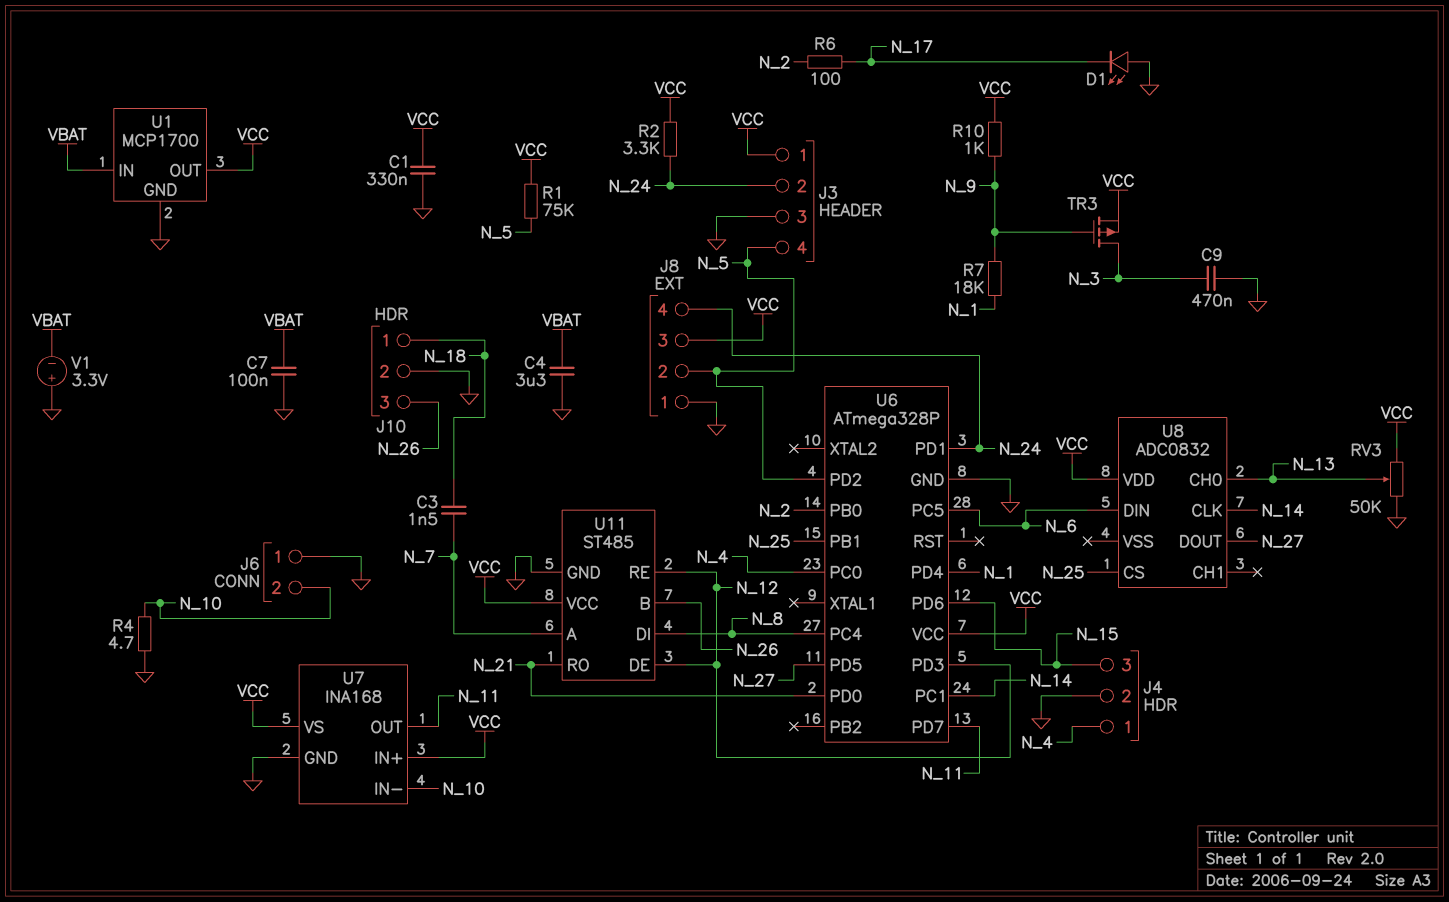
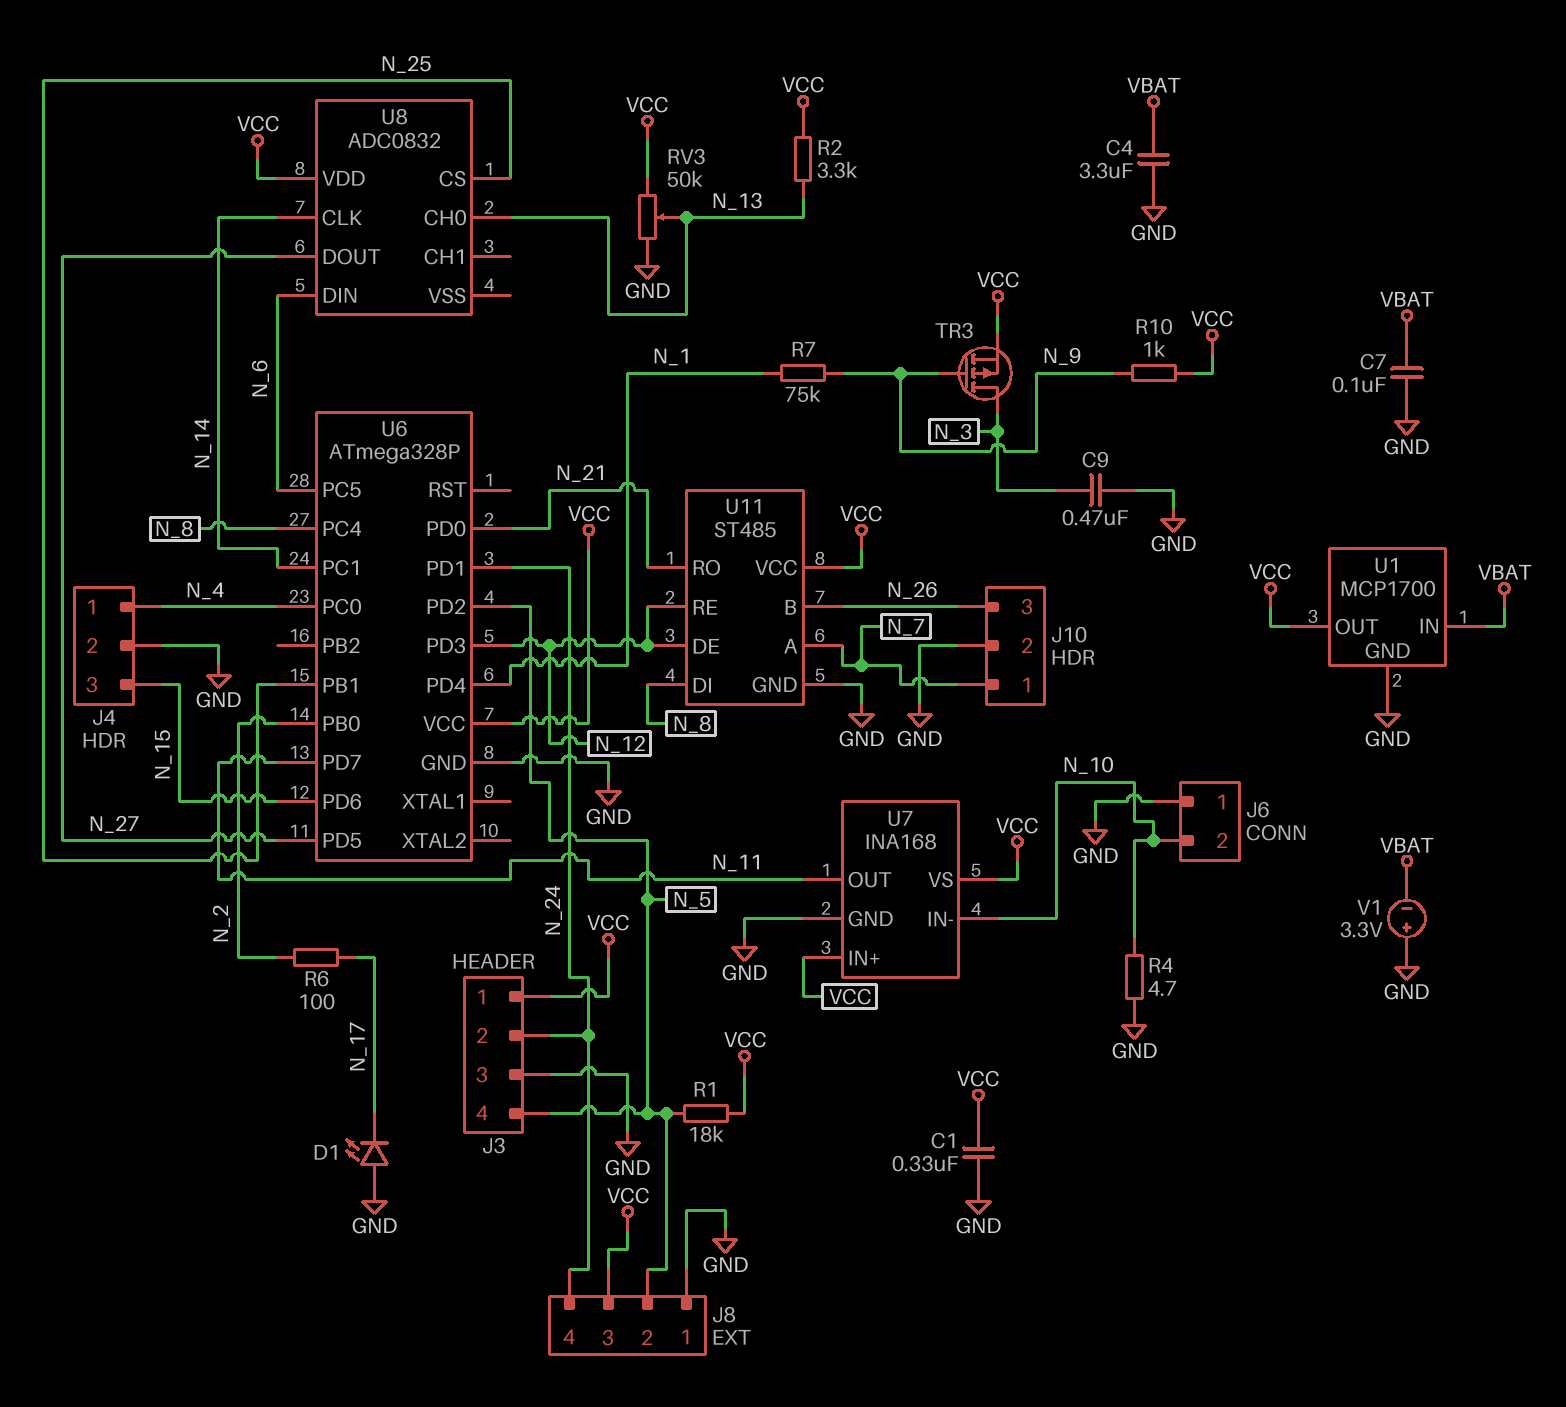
C3: 1.5nF (N_7, N_18) -> none
J10 pin 1: N_18 -> N_7
R1: 75k (N_5, VCC) -> 18k (N_5, VCC)
R2: 3.3k (N_24, VCC) -> 3.3k (N_13, VCC)
R7: 18k (N_1, N_9) -> 75k (N_1, N_9)

